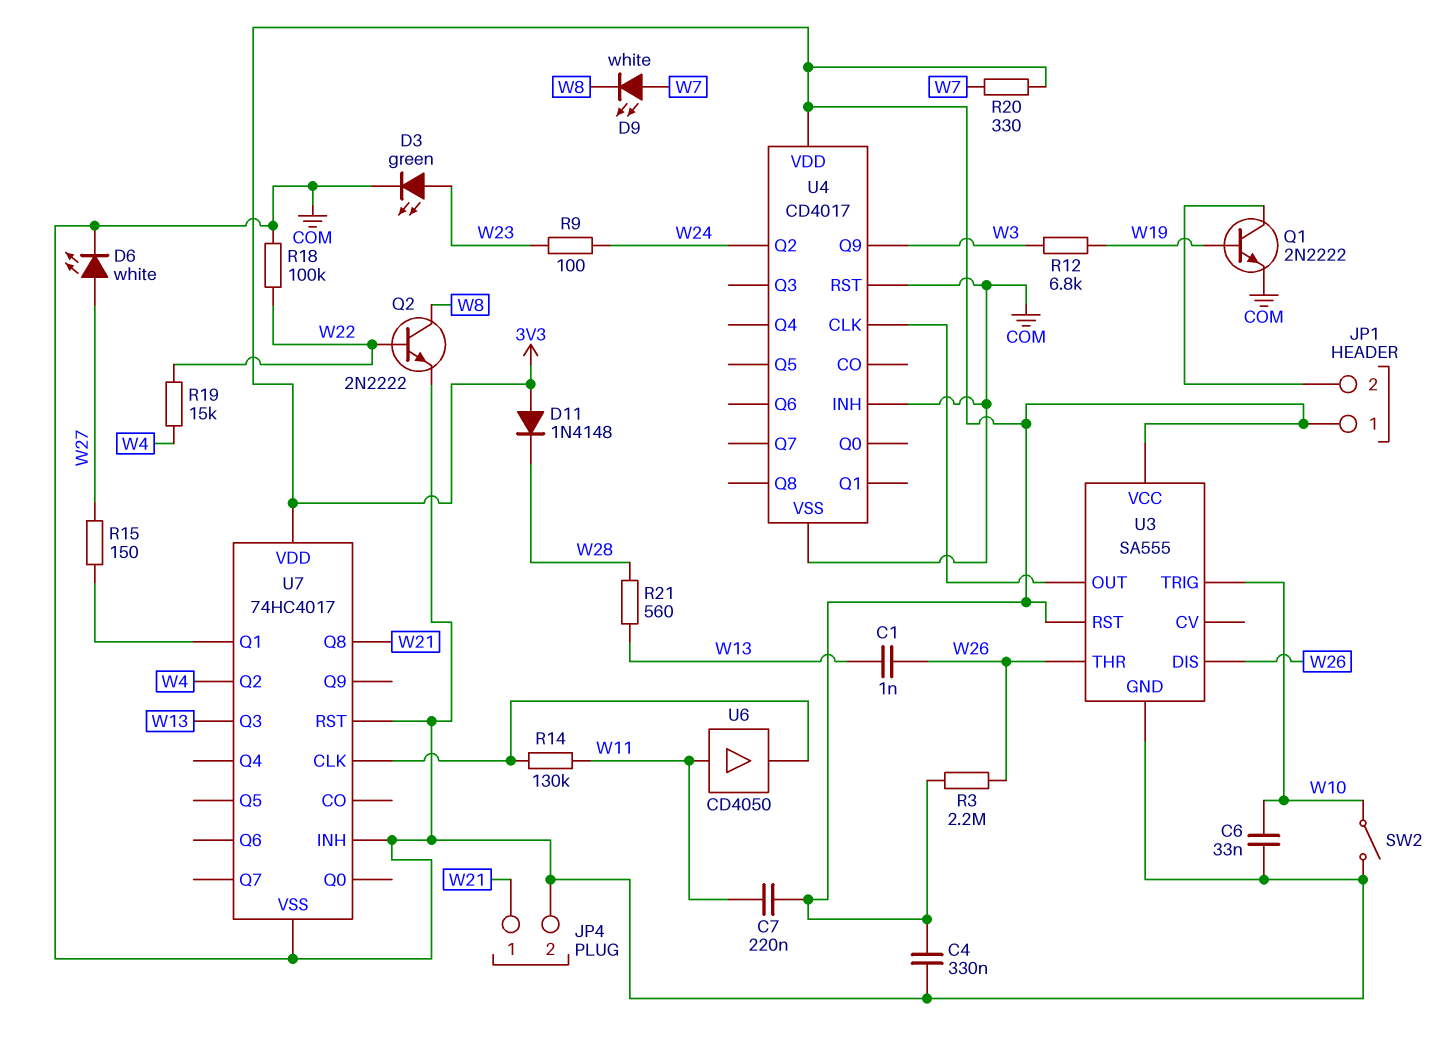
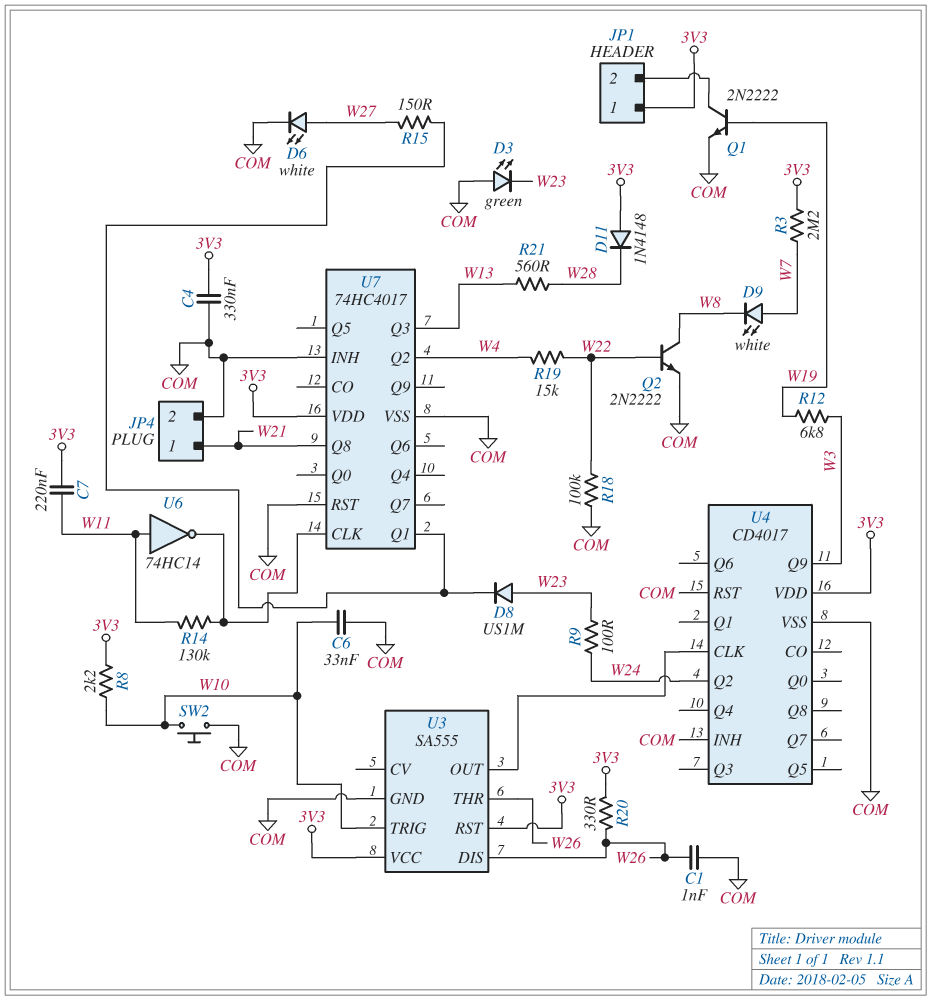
C1: 1nF (W13, W26) -> 1nF (COM, W26)
D3: LED green (A W23, K COM) -> LED green (A COM, K W23)
D8: none -> diode US1M (A W23, K U7/Q1)
R3: 2.2M (3V3, W26) -> 2.2M (3V3, W7)
R8: none -> 2.2k (3V3, W10)
R20: 330 (3V3, W7) -> 330 (3V3, W26)
SW2: switch (COM, W10) -> button (COM, W10)
U6: buffer CD4050 (in W11, out U7/CLK) -> NOT 74HC14 (in W11, out U7/CLK)

